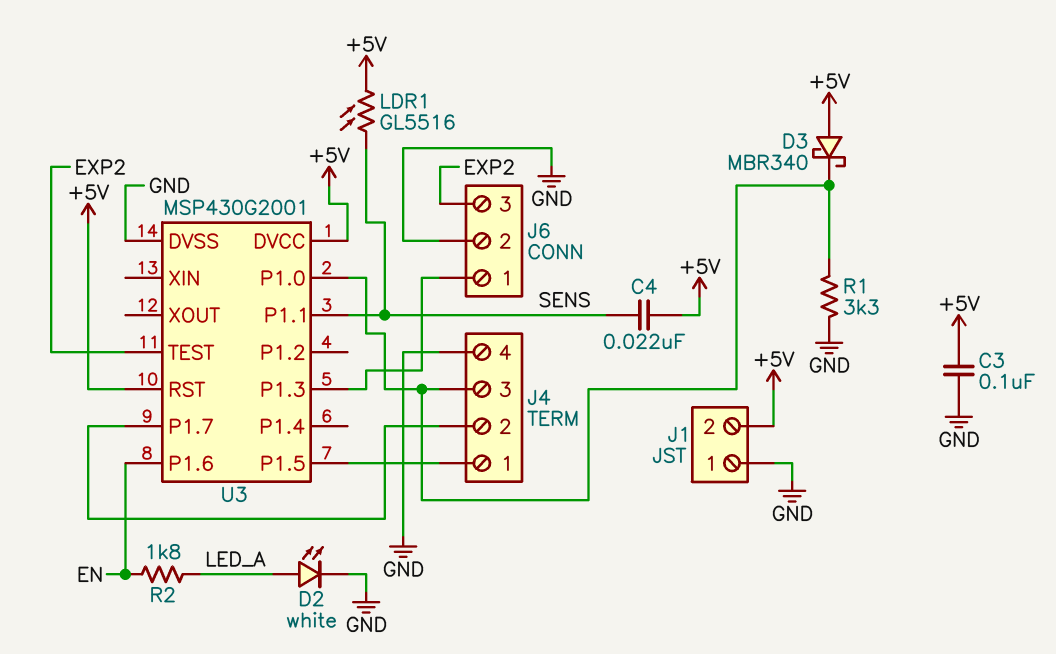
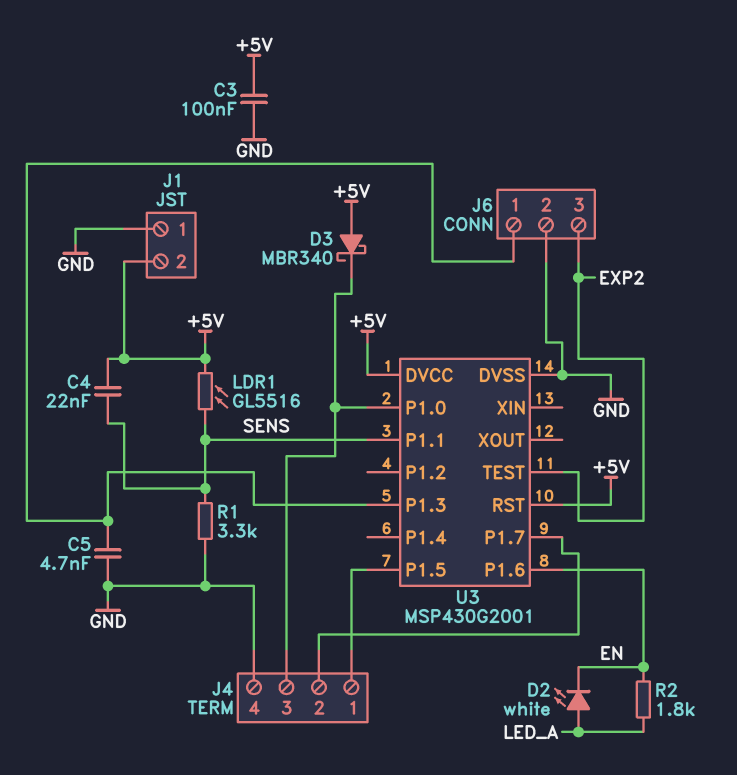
C5: none -> 4.7nF (GND, J6/1)
D2: LED white (A LED_A, K GND) -> LED white (A LED_A, K EN)
R1: 3.3k (GND, J4/3) -> 3.3k (GND, SENS)

